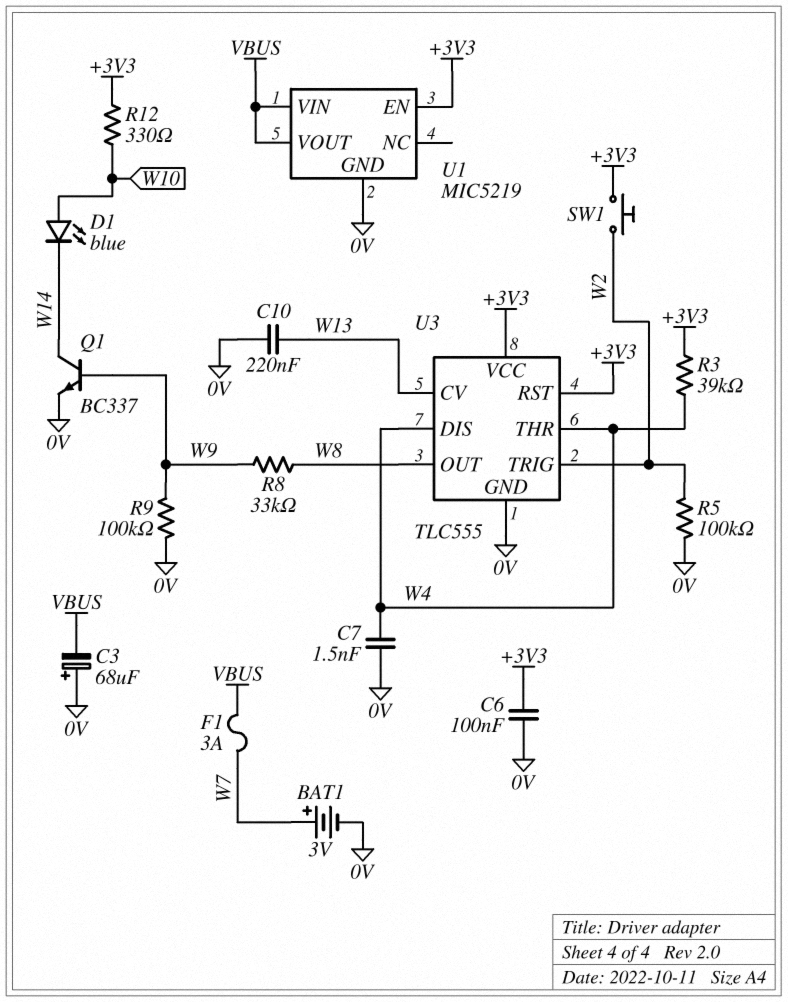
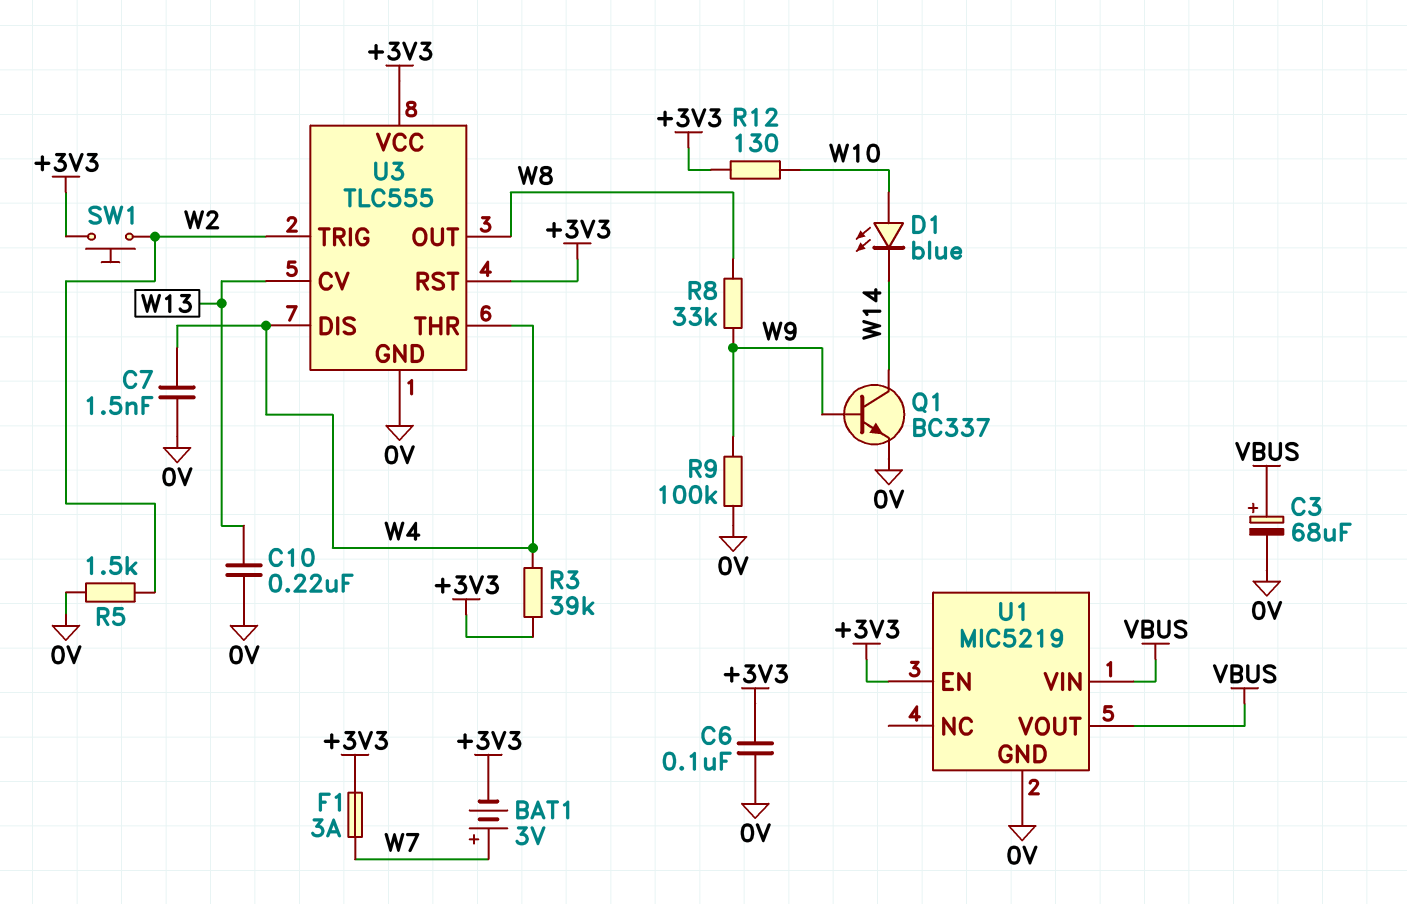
BAT1: 3V (plus W7, minus 0V) -> 3V (plus W7, minus +3V3)
C3: 68uF (plus 0V, minus VBUS) -> 68uF (plus VBUS, minus 0V)
F1: 3A (VBUS, W7) -> 3A (+3V3, W7)
R5: 100k (0V, W2) -> 1.5k (0V, W2)
R12: 330 (+3V3, W10) -> 130 (+3V3, W10)

